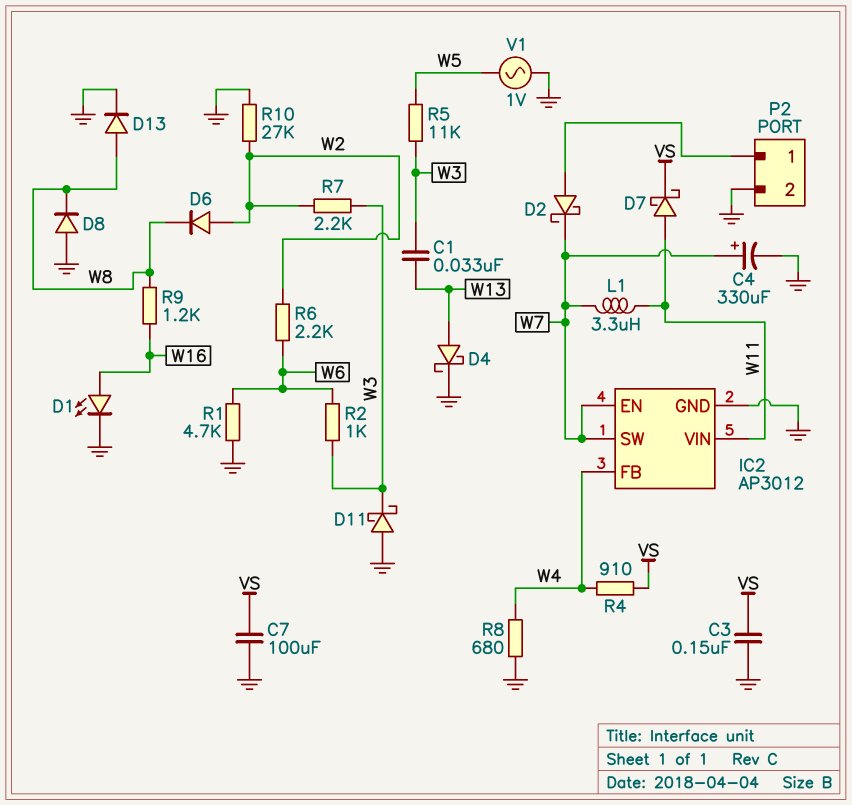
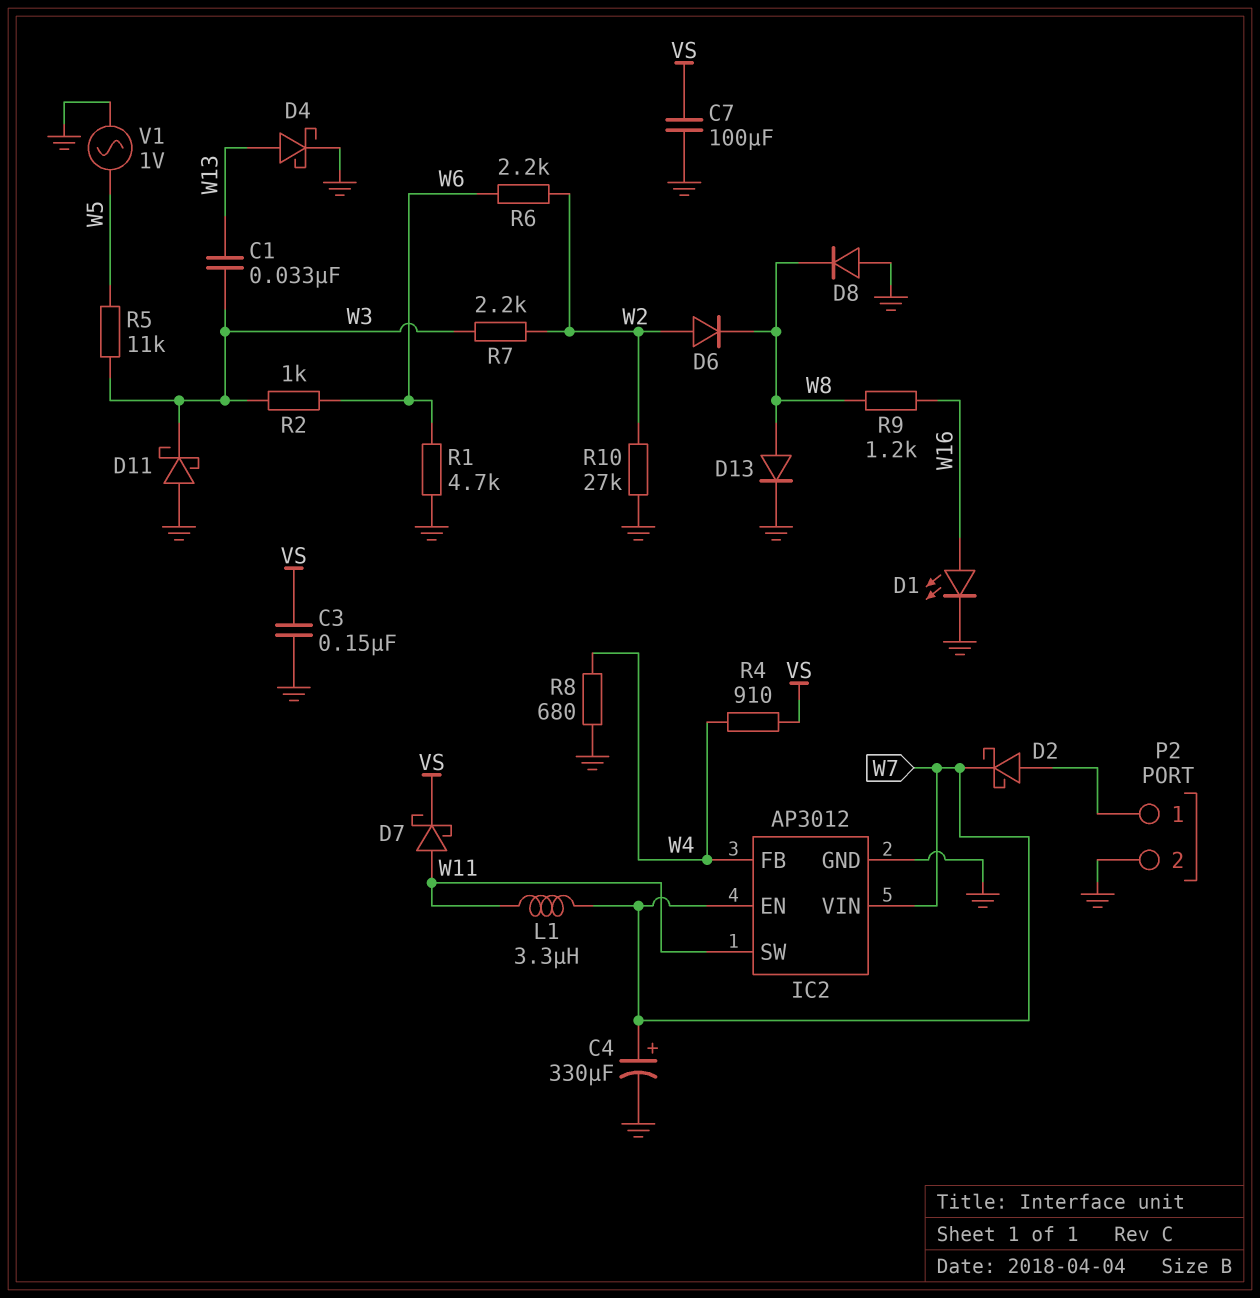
IC2 pin SW: W7 -> W11
IC2 pin VIN: W11 -> W7

